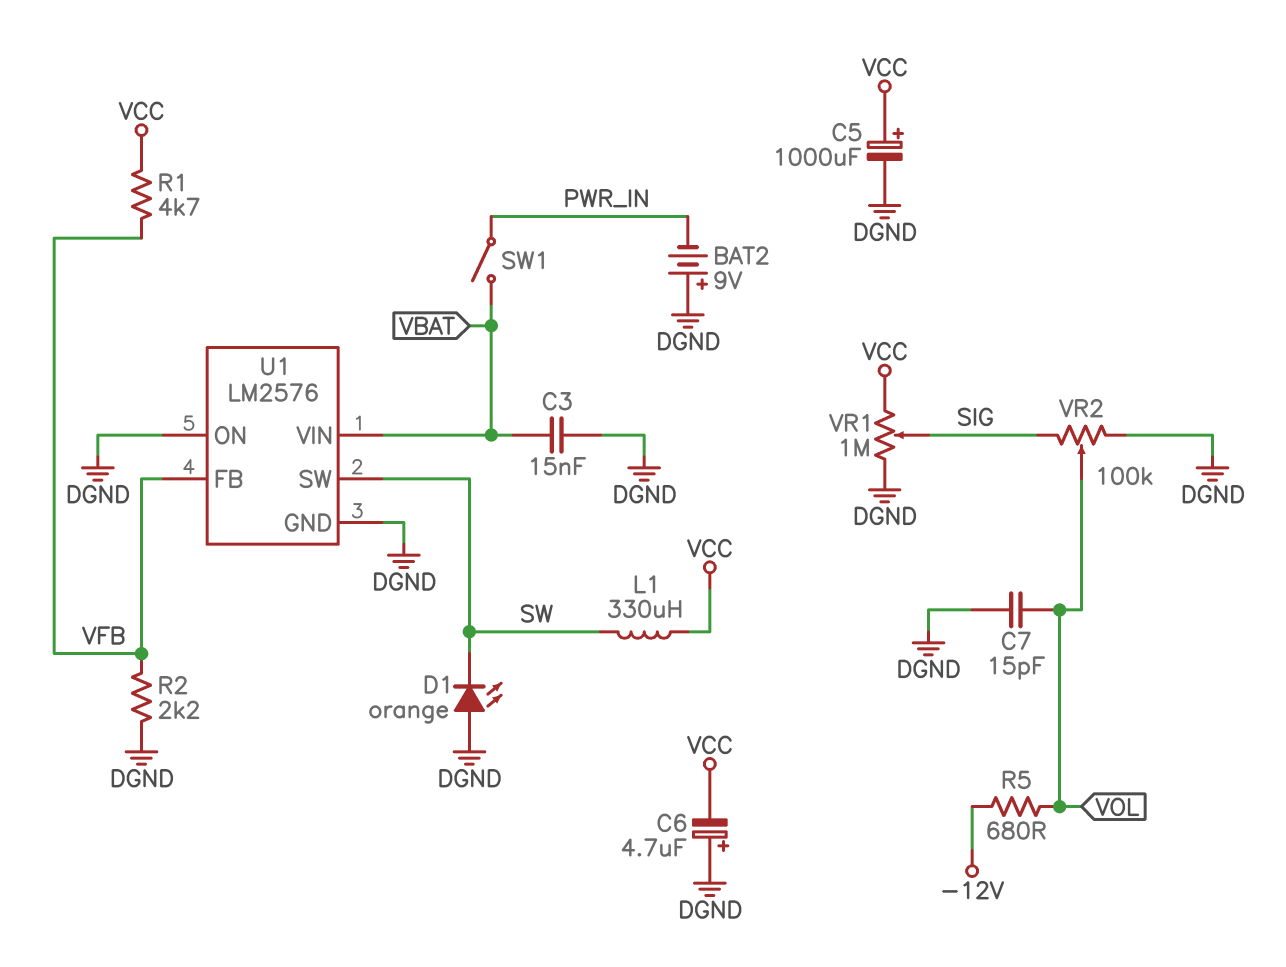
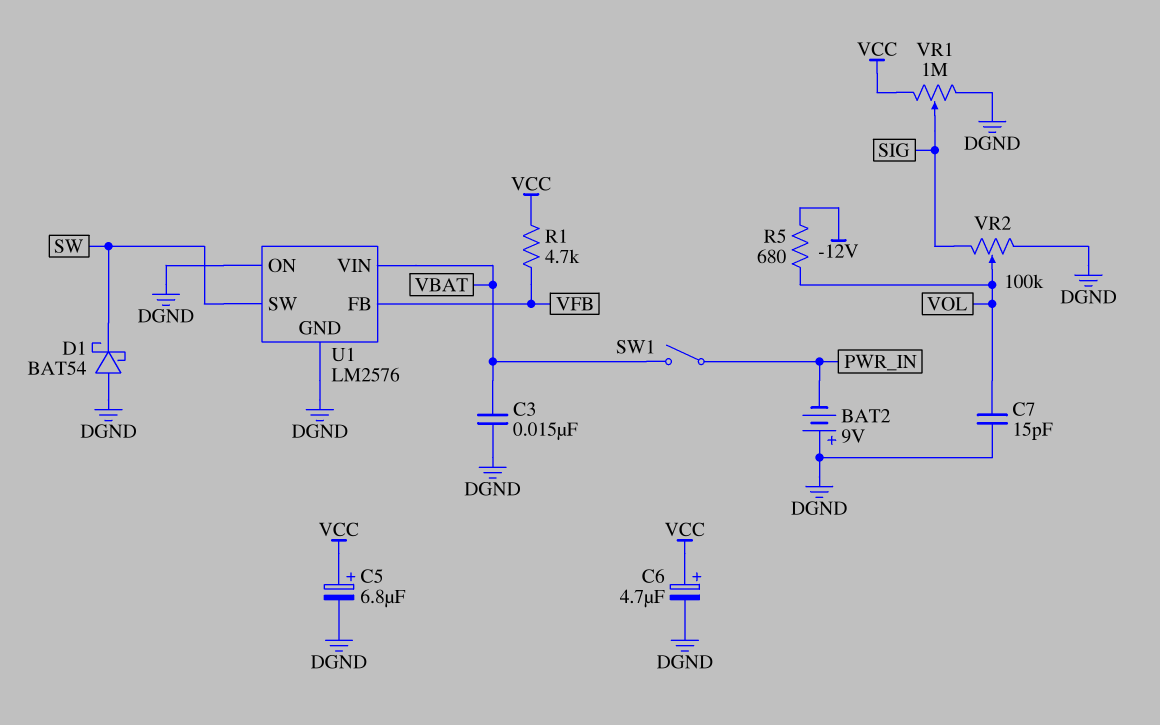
C5: 1000uF (plus VCC, minus DGND) -> 6.8uF (plus VCC, minus DGND)
C6: 4.7uF (plus DGND, minus VCC) -> 4.7uF (plus VCC, minus DGND)
D1: LED orange (A DGND, K SW) -> schottky BAT54 (A DGND, K SW)
L1: 330uH (SW, VCC) -> none
R2: 2.2k (DGND, VFB) -> none

